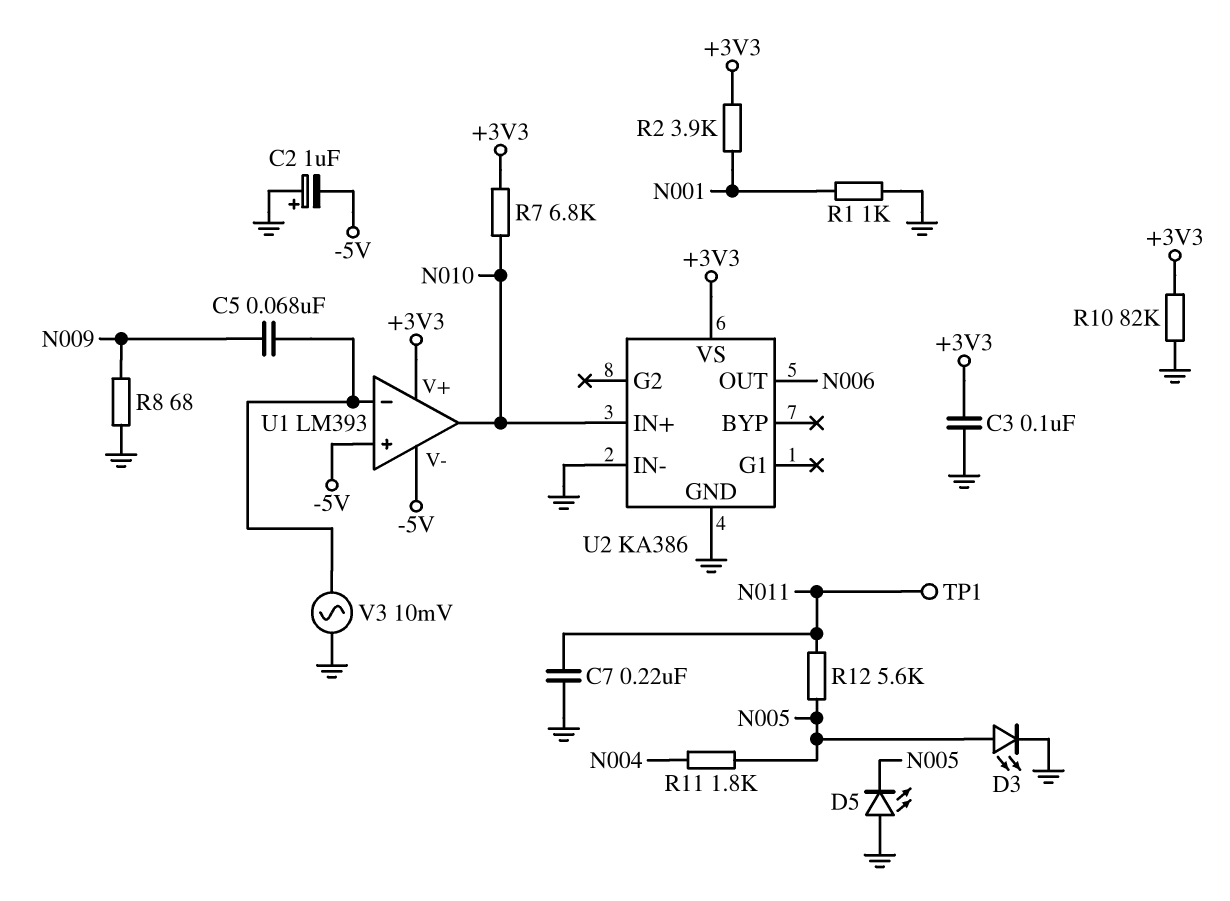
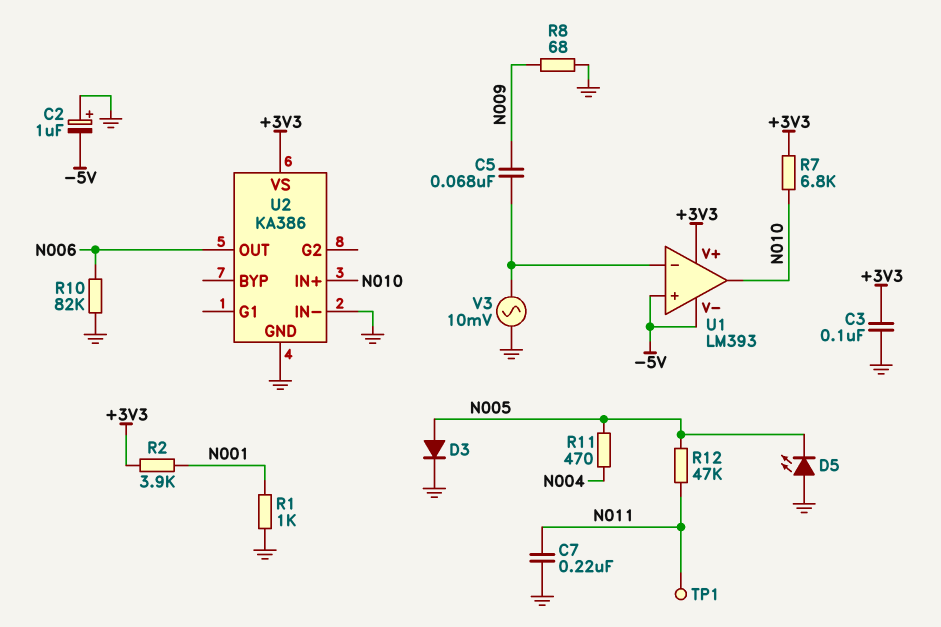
D3: LED (A N005, K GND) -> diode (A N005, K GND)
R10: 82k (+3V3, GND) -> 82k (GND, N006)
R11: 1.8k (N004, N005) -> 470 (N004, N005)
R12: 5.6k (N005, N011) -> 47k (N005, N011)

